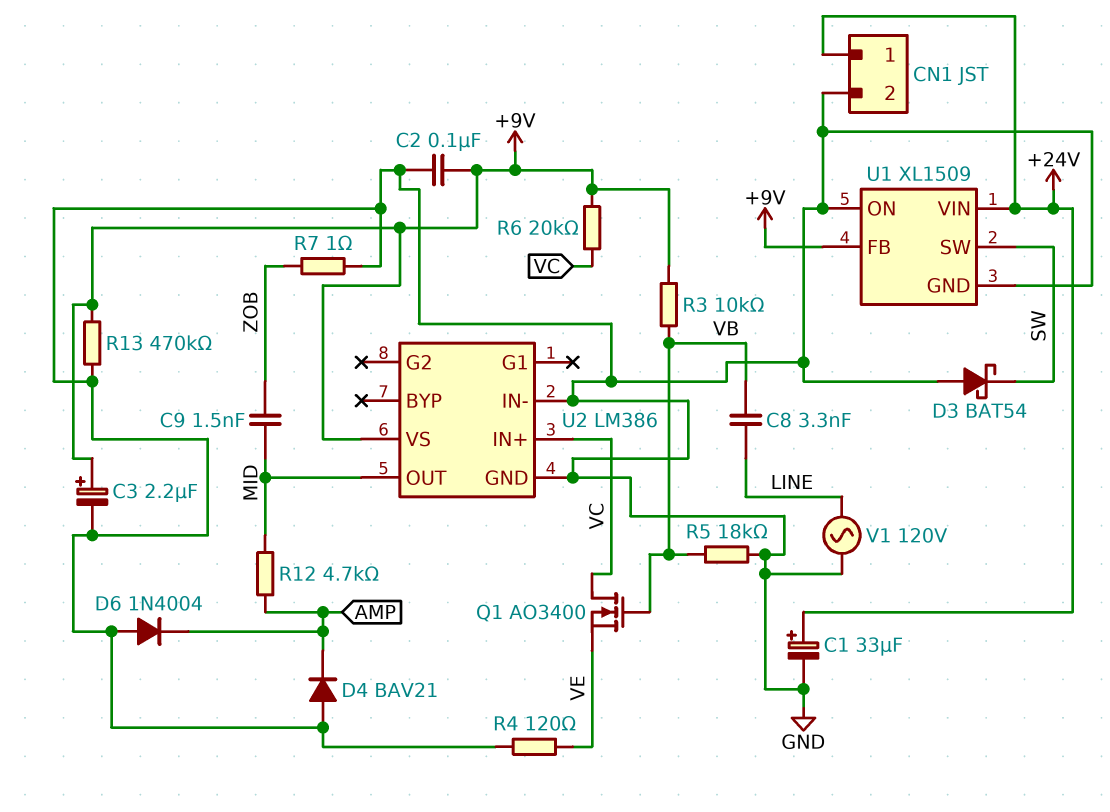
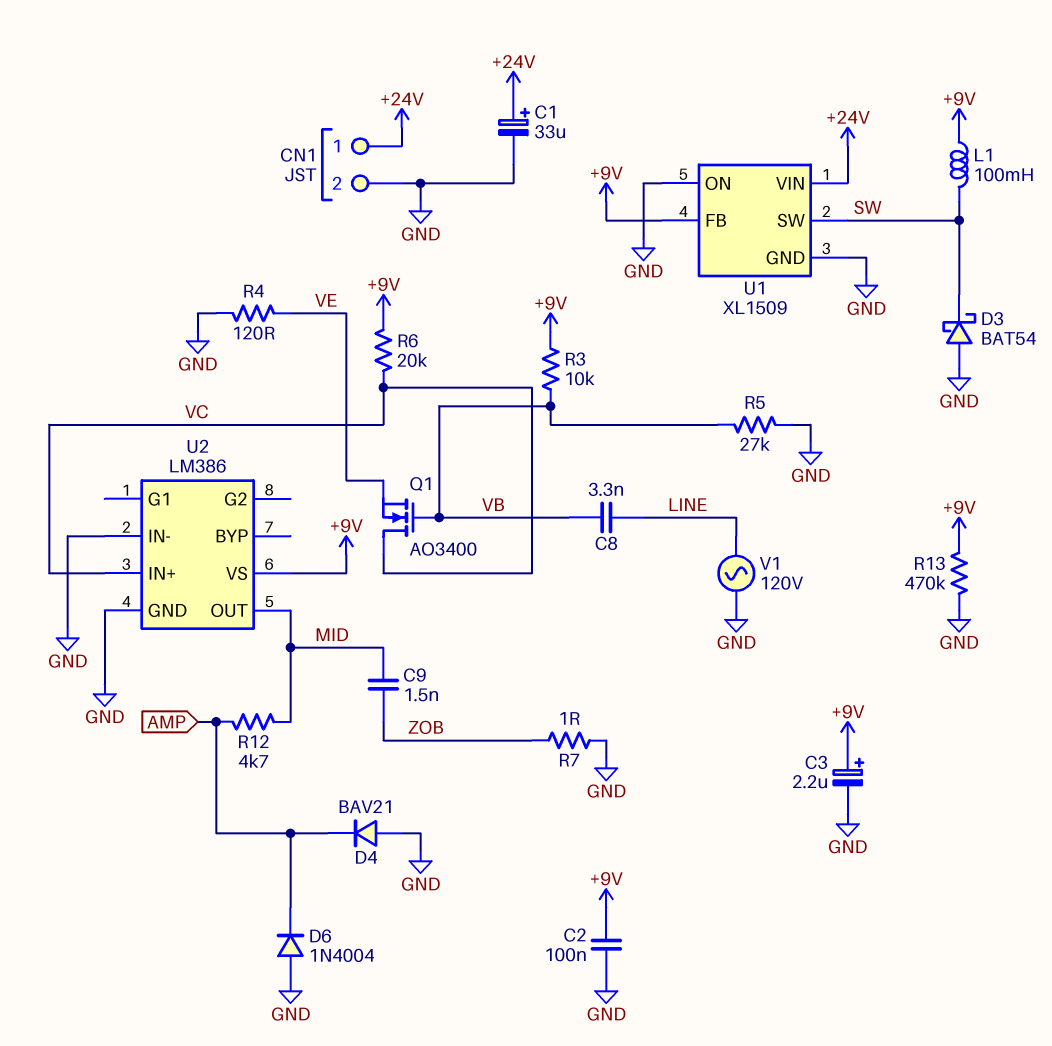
L1: none -> 100mH (+9V, SW)
R5: 18k (GND, VB) -> 27k (GND, VB)

